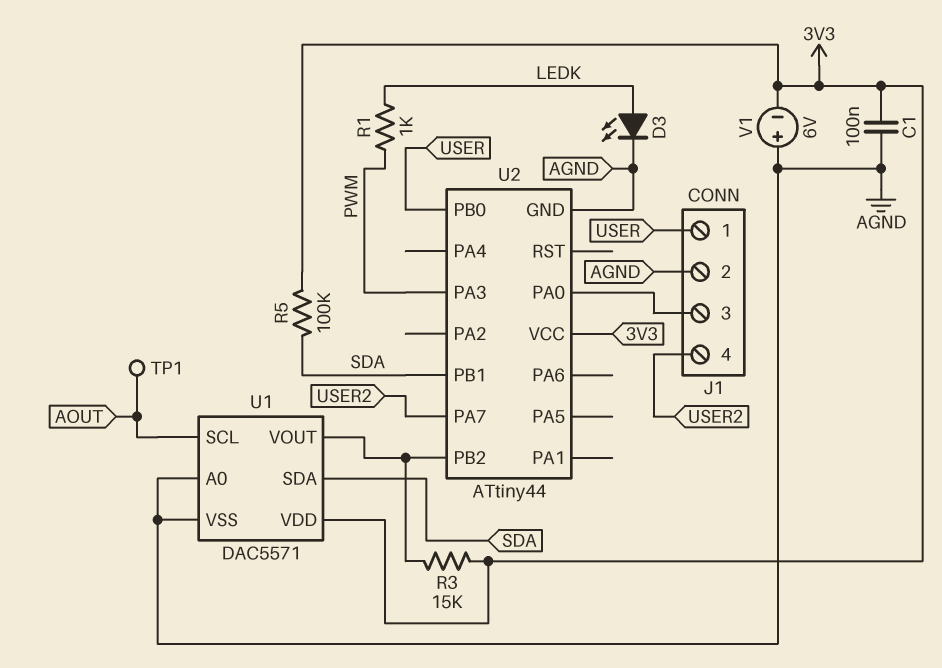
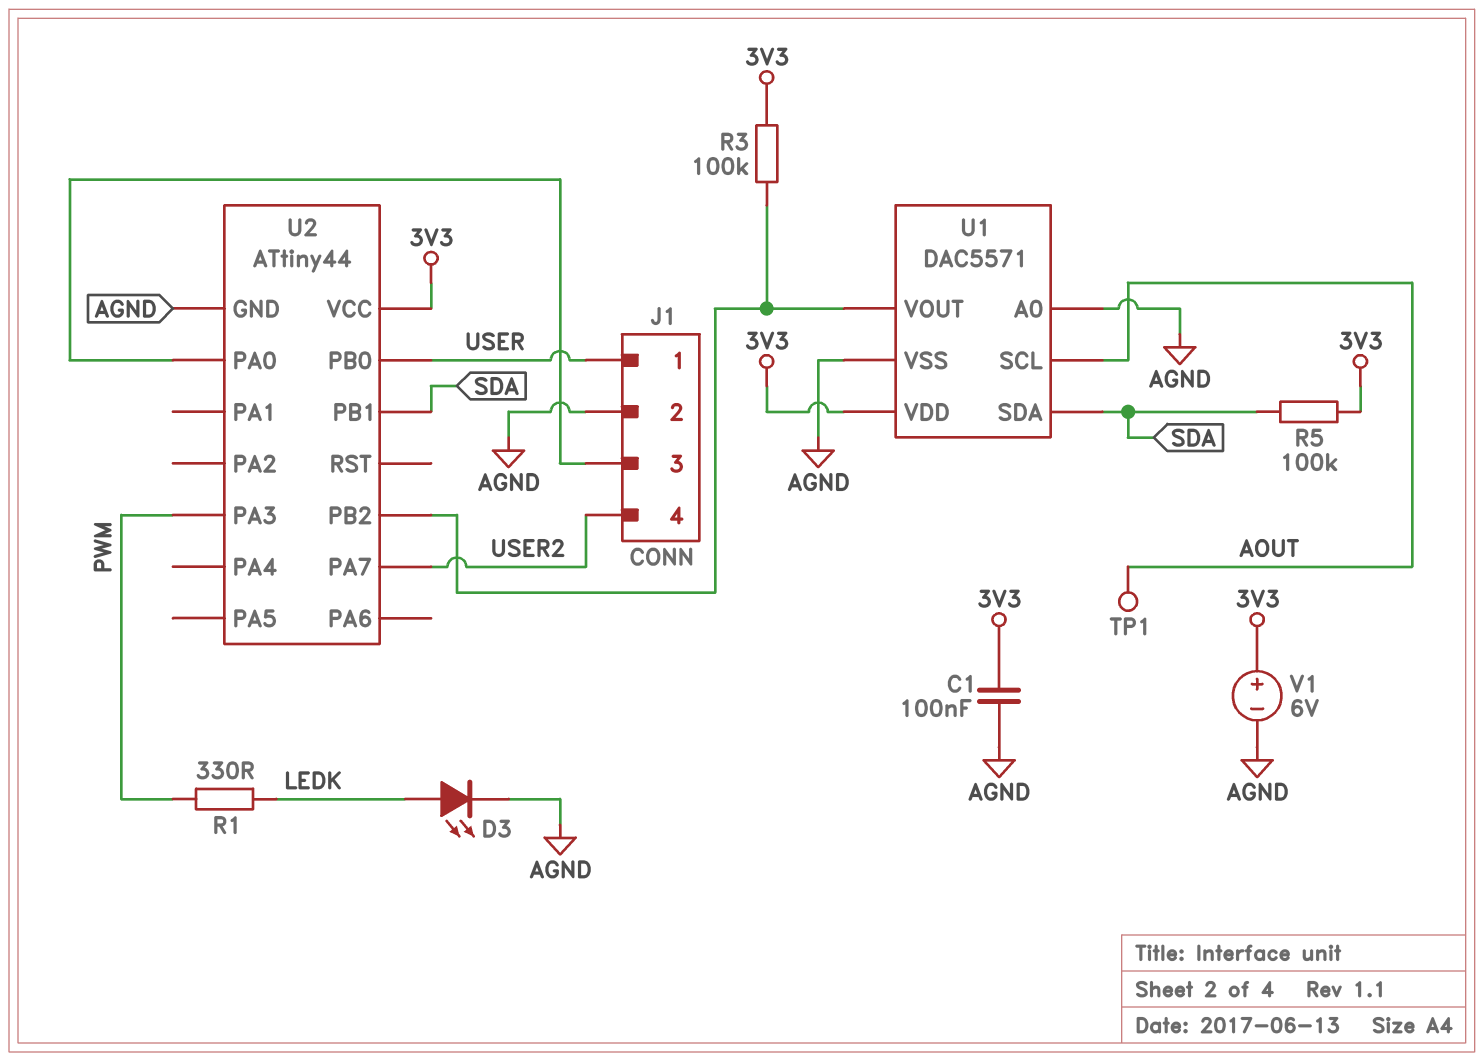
R1: 1k (LEDK, PWM) -> 330 (LEDK, PWM)
R3: 15k (3V3, U1/VOUT) -> 100k (3V3, U1/VOUT)
V1: 6V (plus AGND, minus 3V3) -> 6V (plus 3V3, minus AGND)

